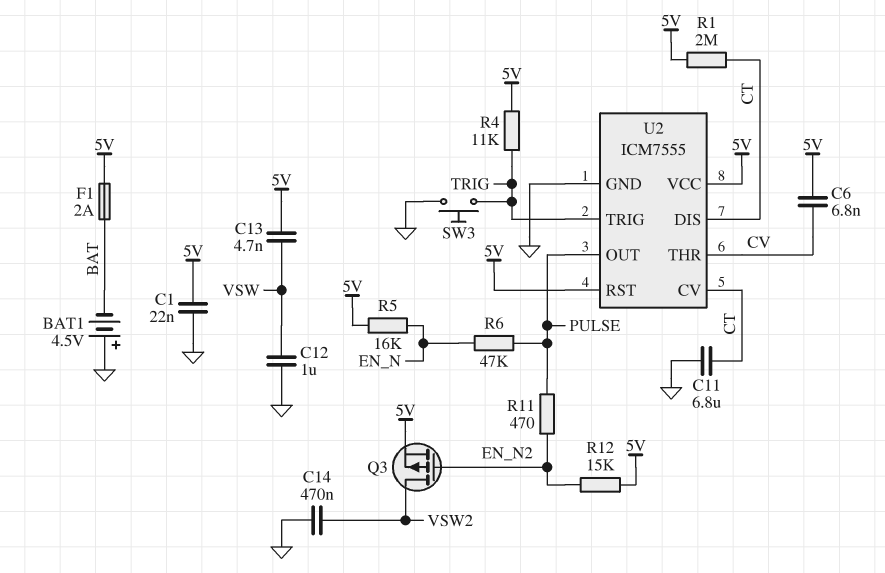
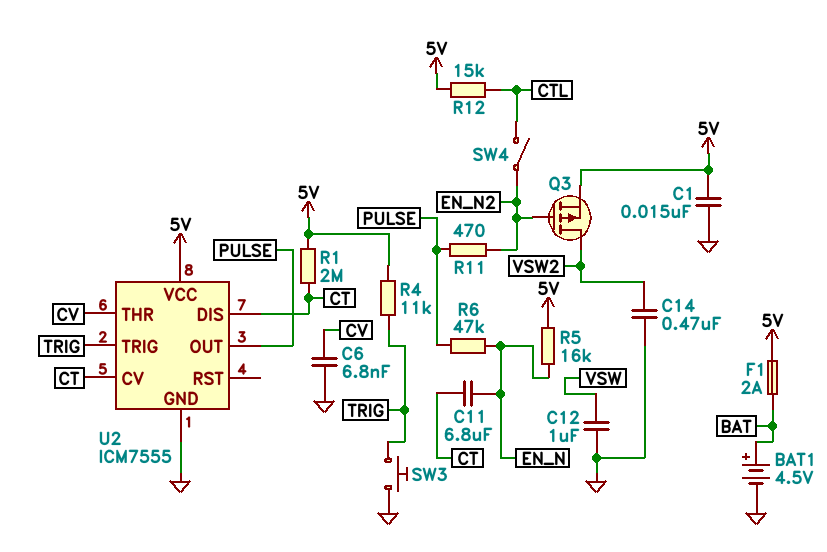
BAT1: 4.5V (plus GND, minus BAT) -> 4.5V (plus BAT, minus GND)
C1: 22nF (5V, GND) -> 15nF (5V, GND)
C6: 6.8nF (5V, CV) -> 6.8nF (CV, GND)
C11: 6.8uF (CT, GND) -> 6.8uF (CT, EN_N)
C13: 4.7nF (5V, VSW) -> none
R12: 15k (5V, EN_N2) -> 15k (5V, CTL)
SW4: none -> switch (CTL, EN_N2)
U2 pin RST: 5V -> none

